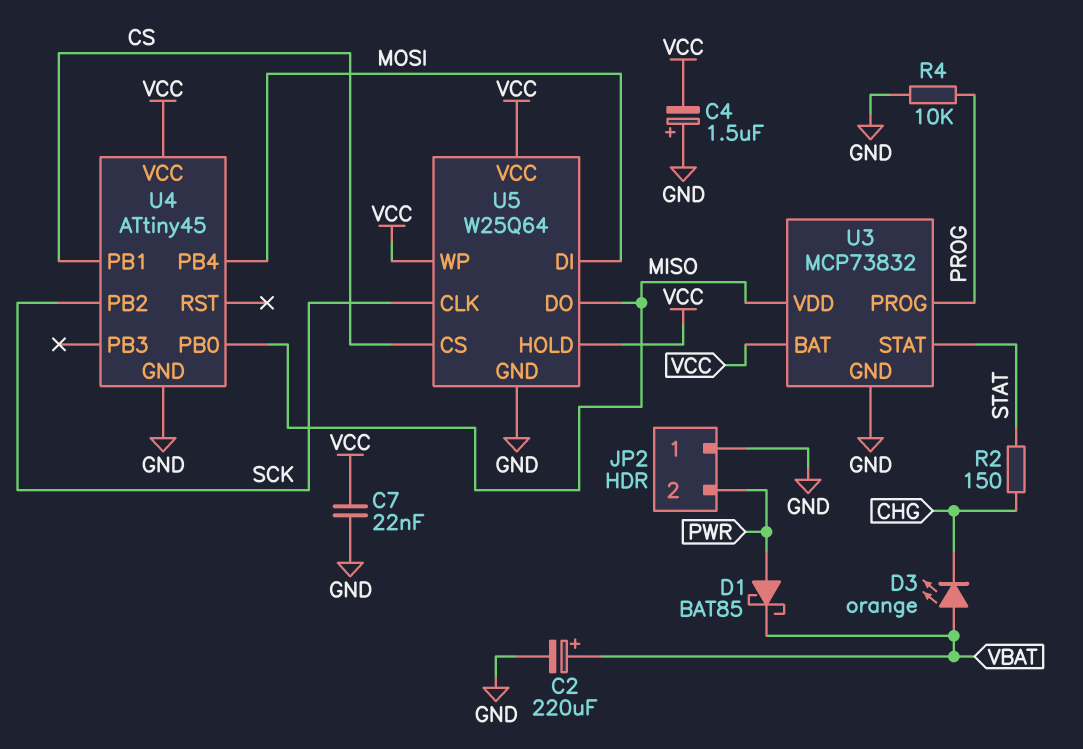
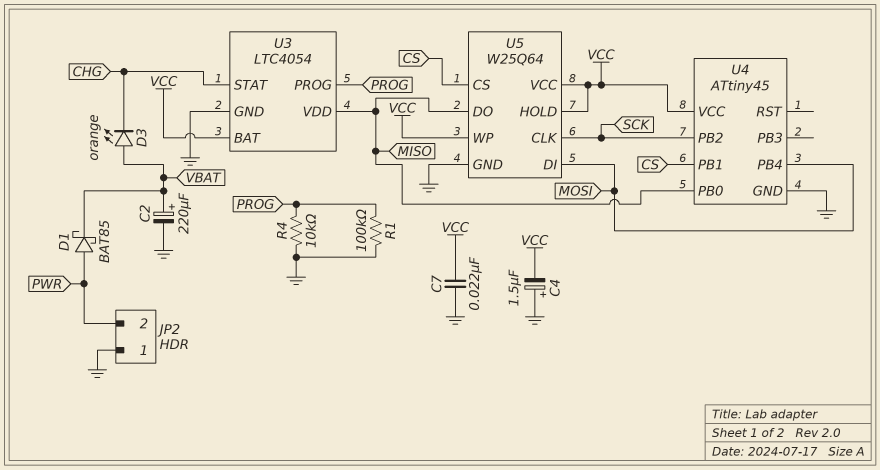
R1: none -> 100k (GND, PROG)
R2: 150 (CHG, STAT) -> none
U3: MCP73832 -> LTC4054
U3 pin STAT: STAT -> CHG

